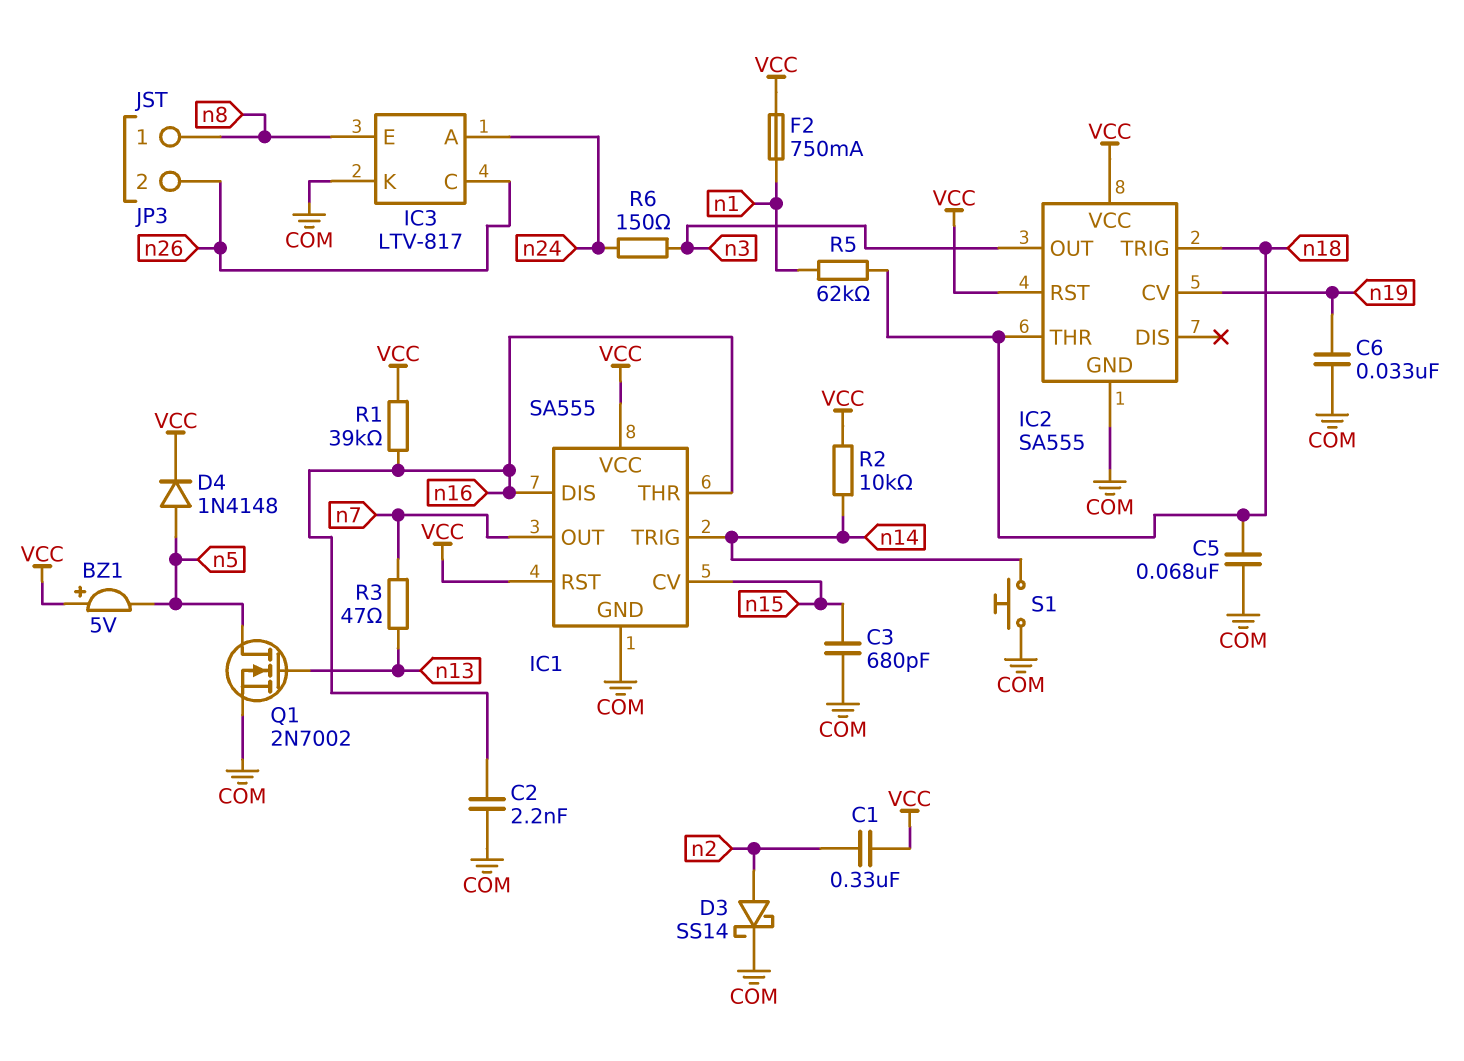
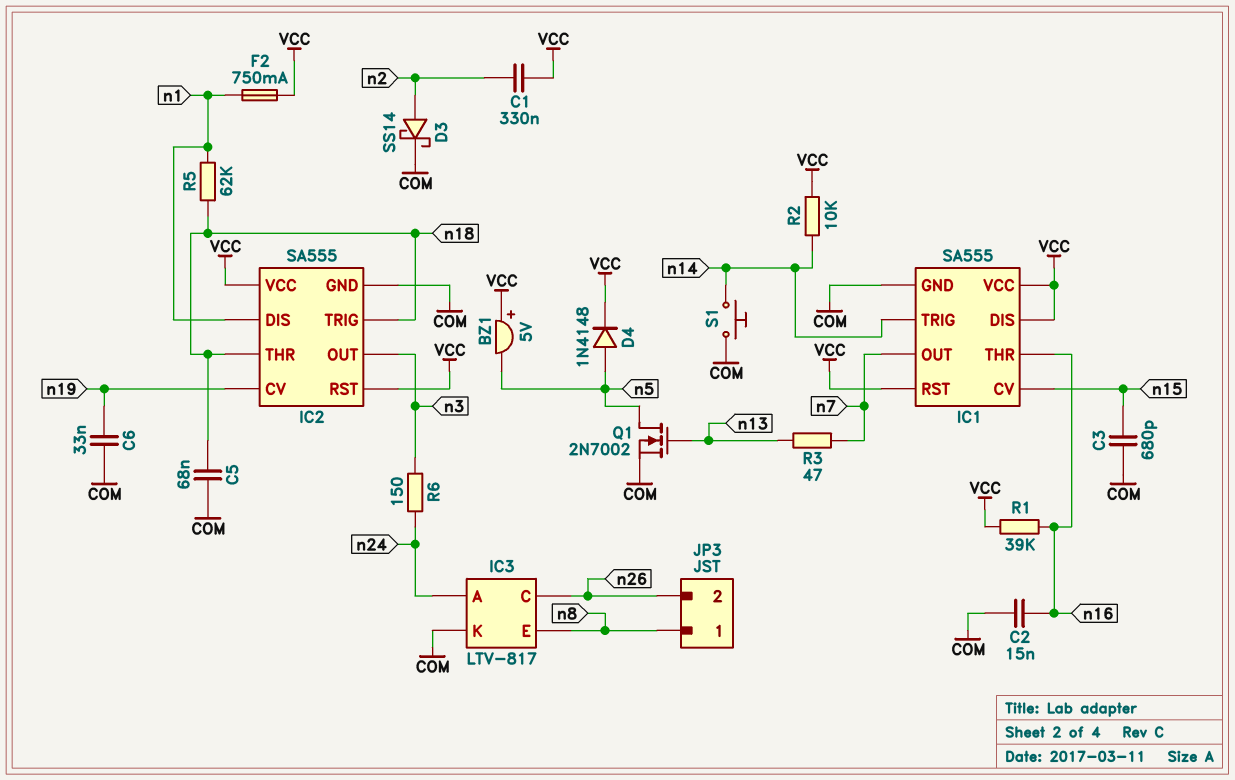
C2: 2.2nF (COM, n16) -> 15nF (COM, n16)
IC1 pin DIS: n16 -> VCC
IC2 pin DIS: none -> n1

